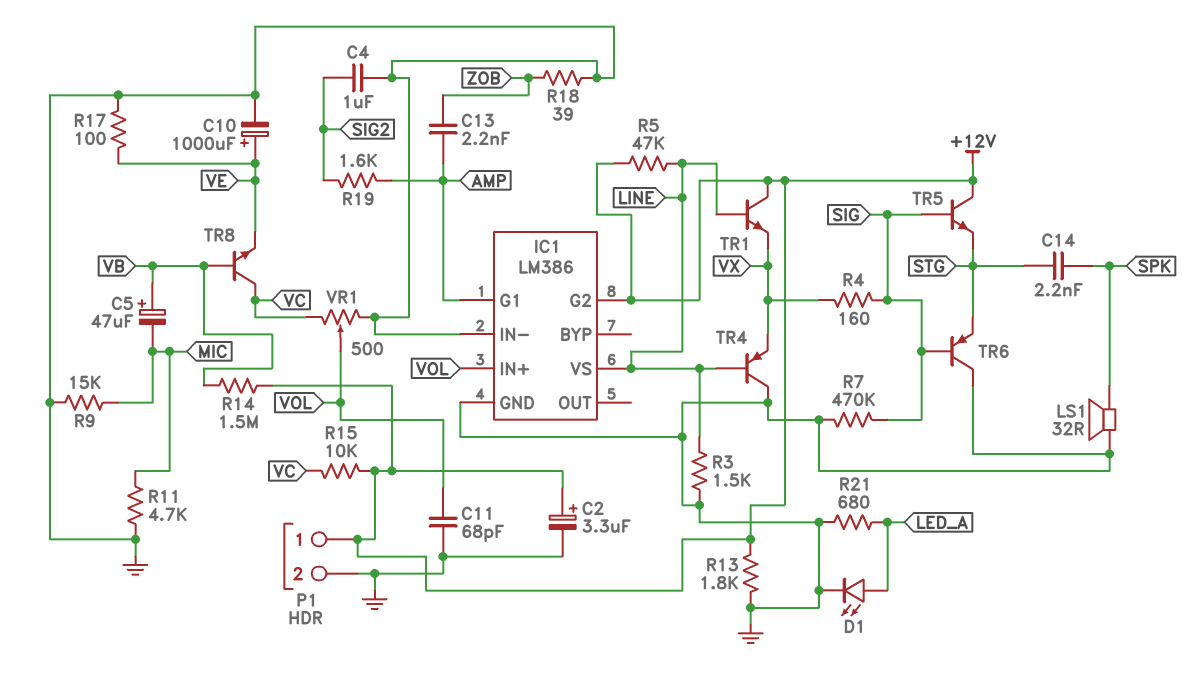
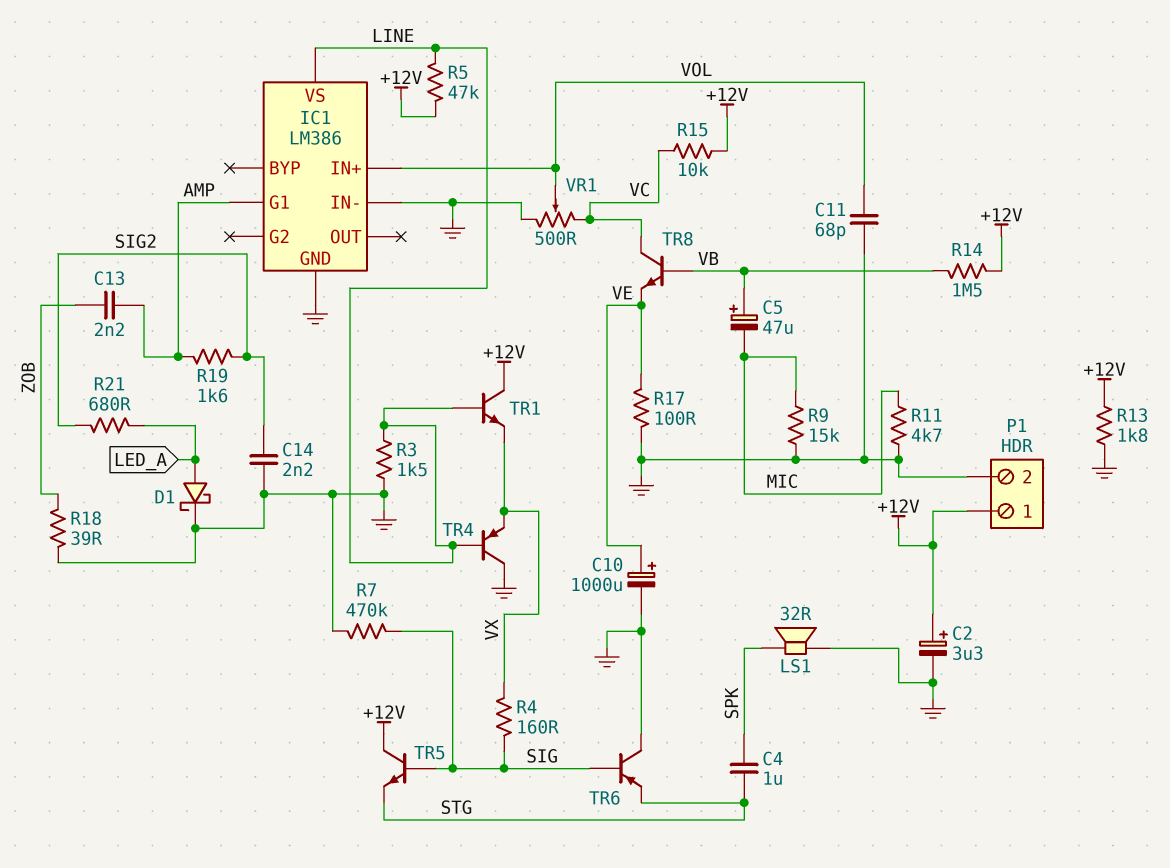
C4: 1uF (GND, SIG2) -> 1uF (SPK, STG)
C14: 2.2nF (SPK, STG) -> 2.2nF (GND, SIG2)
D1: LED (A LED_A, K GND) -> schottky (A LED_A, K GND)
IC1 pin G2: +12V -> none
R21: 680 (GND, LED_A) -> 680 (LED_A, SIG2)

